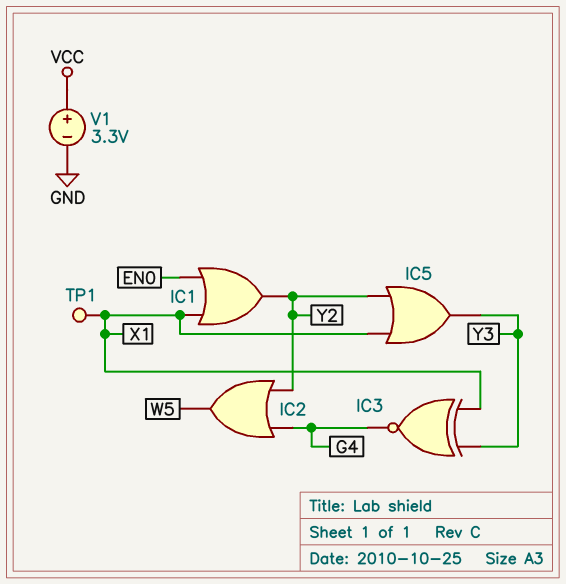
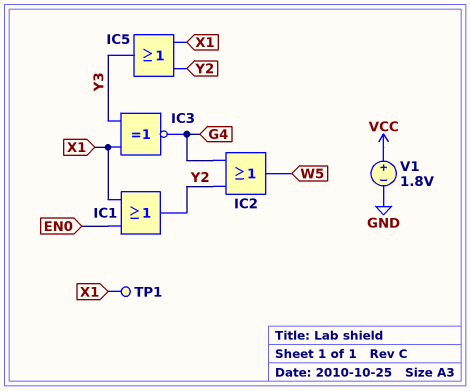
V1: 3.3V (plus VCC, minus GND) -> 1.8V (plus VCC, minus GND)

